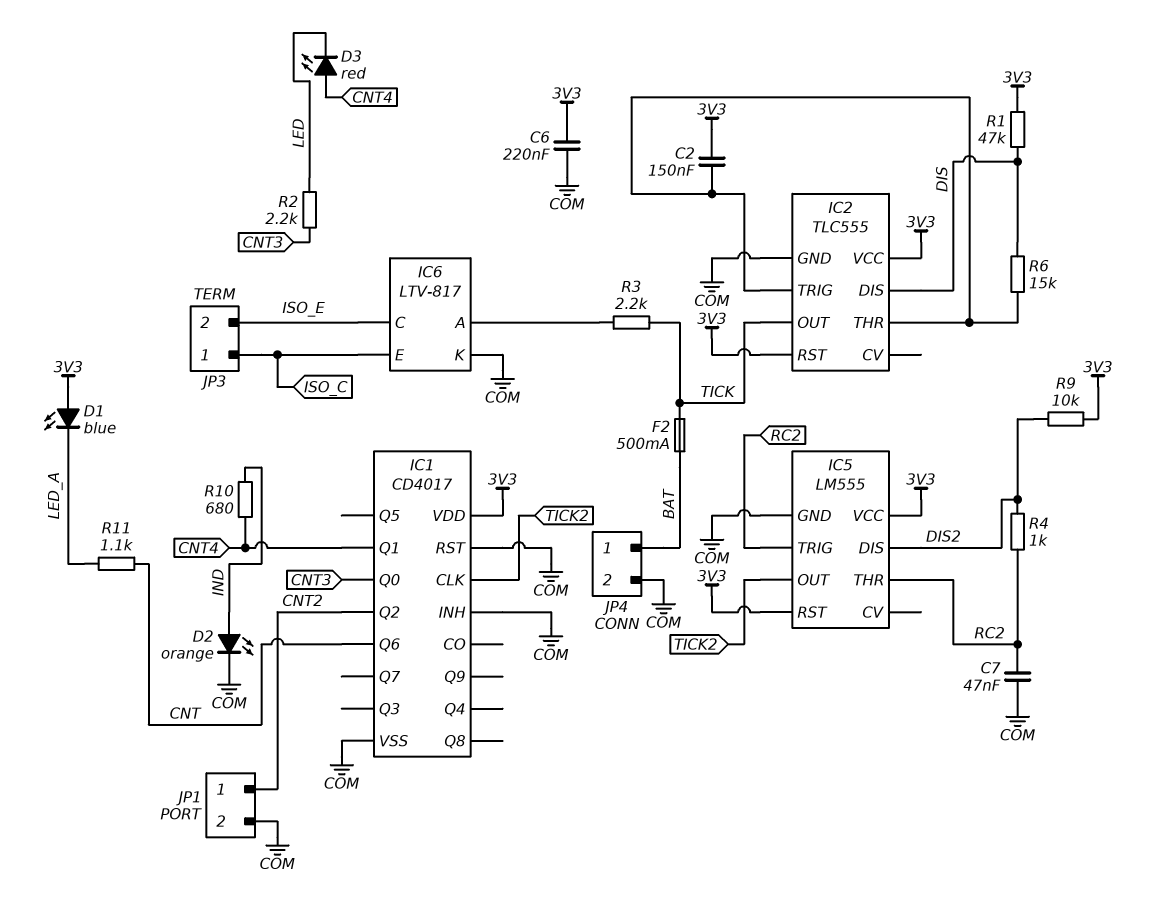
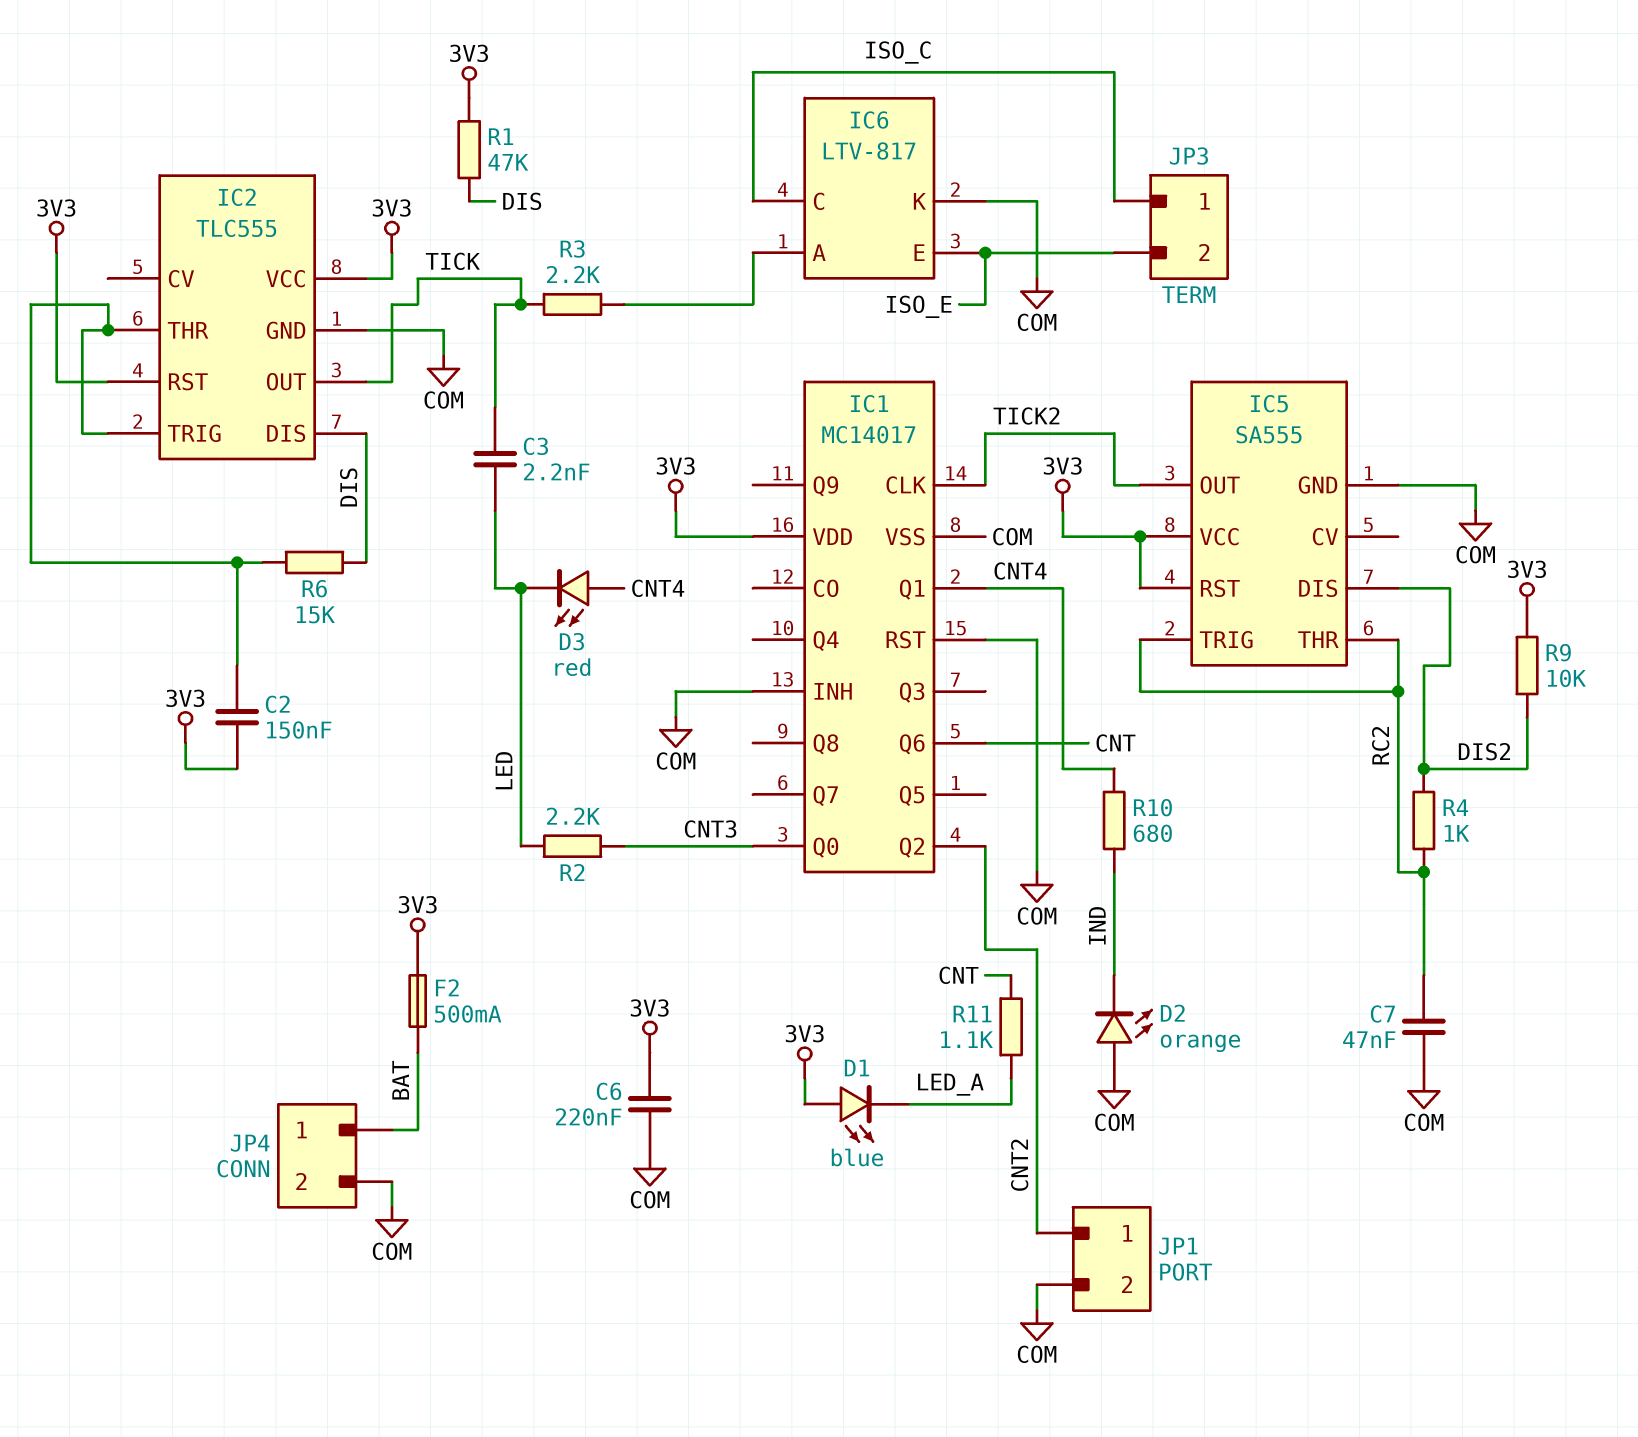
C3: none -> 2.2nF (LED, TICK)
D2: LED orange (A IND, K COM) -> LED orange (A COM, K IND)
F2: 500mA (BAT, TICK) -> 500mA (3V3, BAT)
IC1: CD4017 -> MC14017
IC5: LM555 -> SA555
IC6 pin C: ISO_E -> ISO_C
IC6 pin E: ISO_C -> ISO_E

